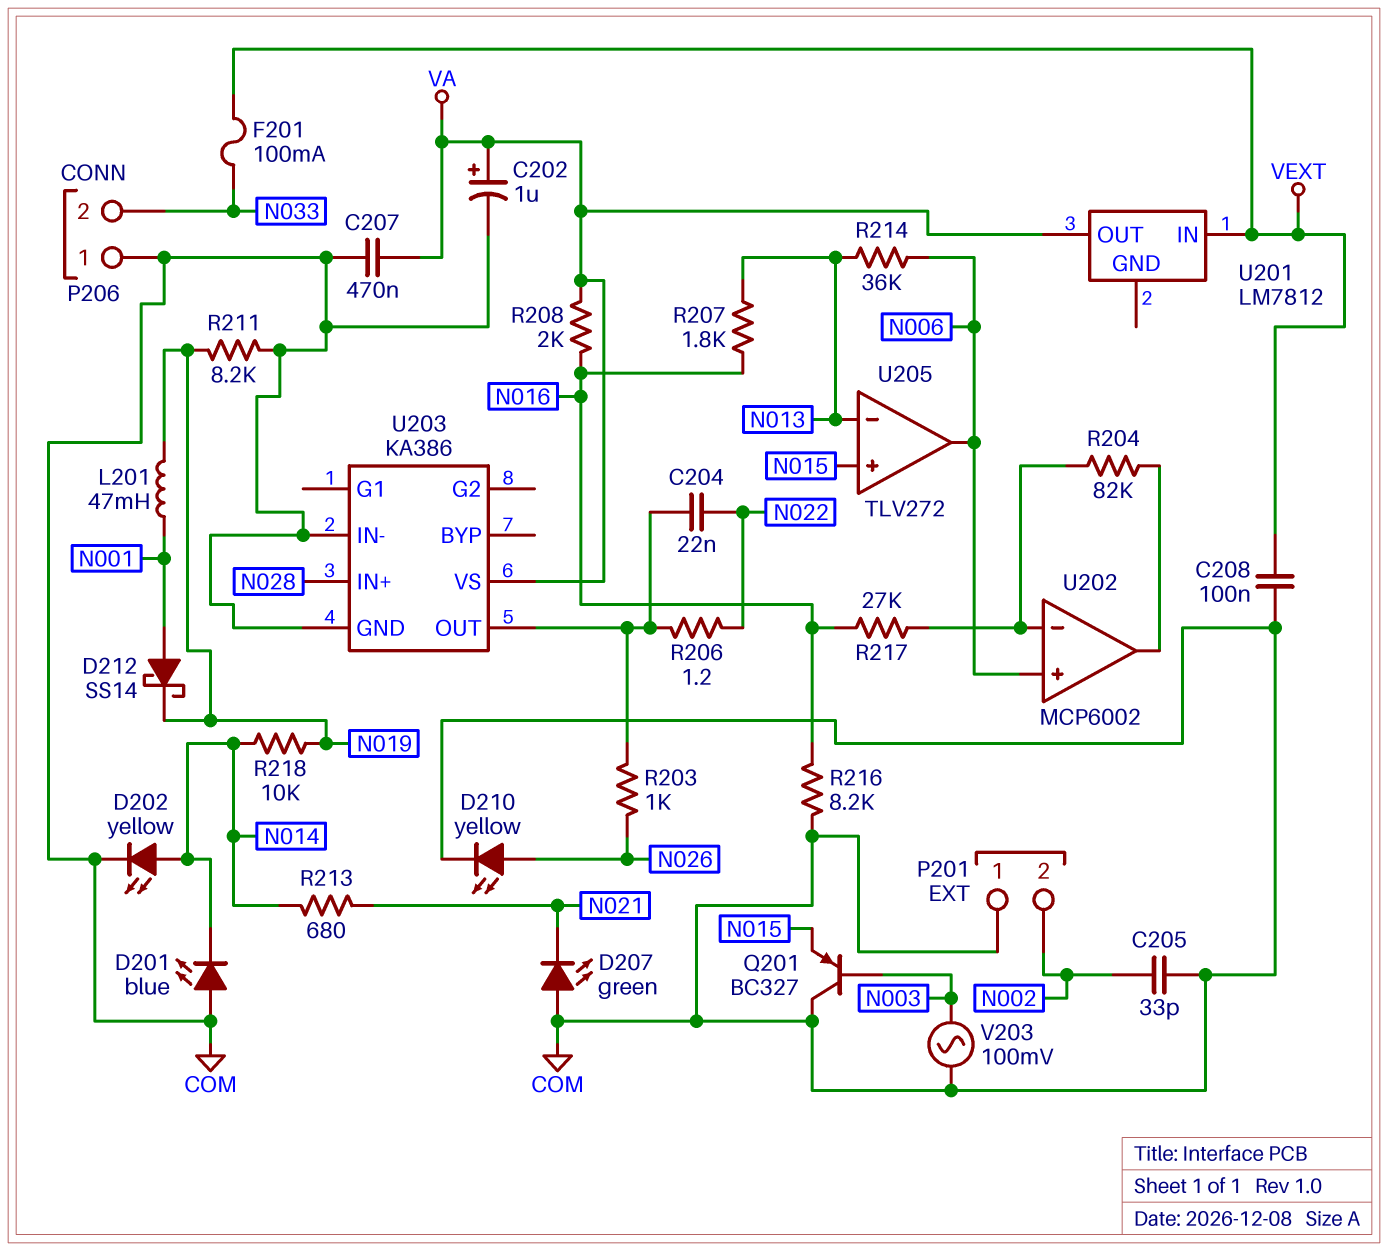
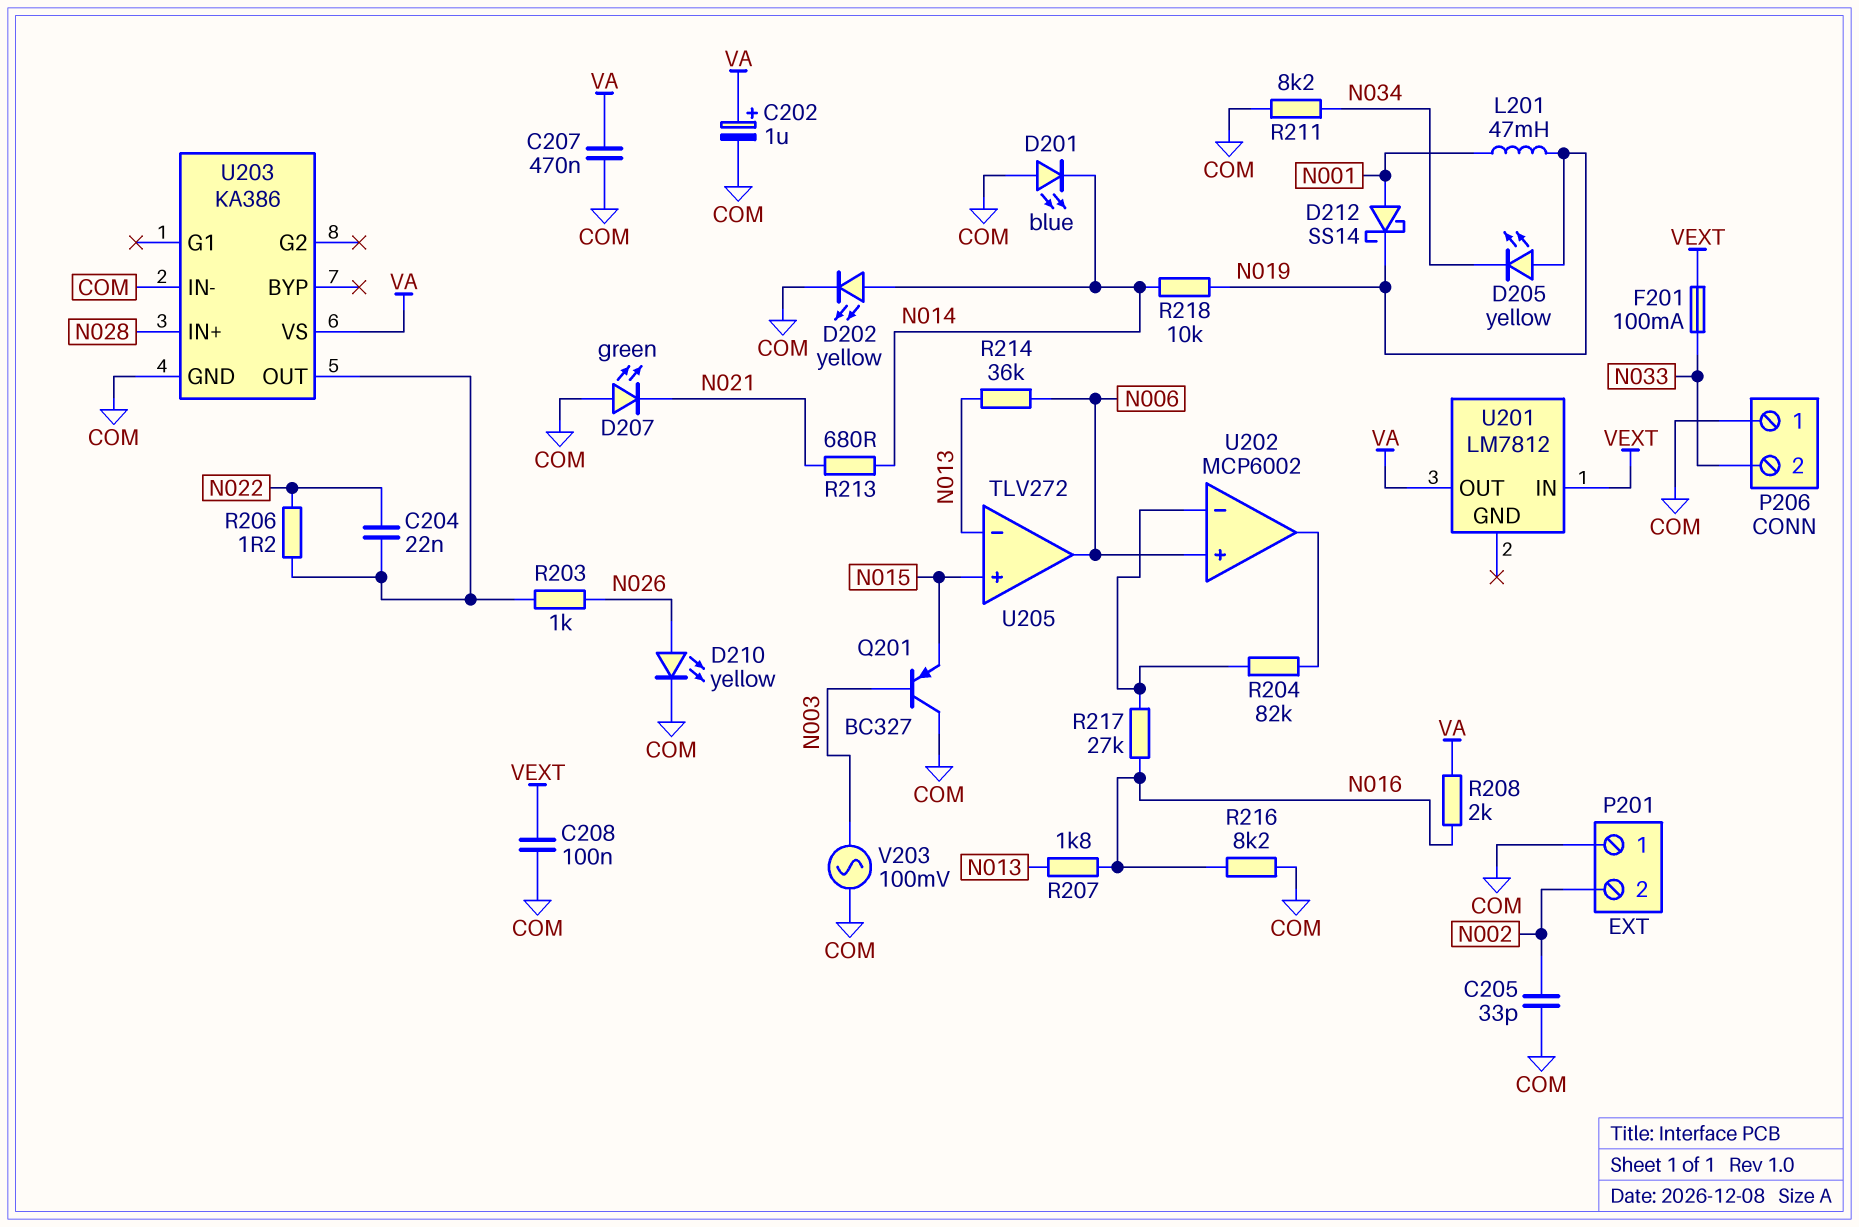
D205: none -> LED yellow (A N019, K N034)
R211: 8.2k (COM, N019) -> 8.2k (COM, N034)

